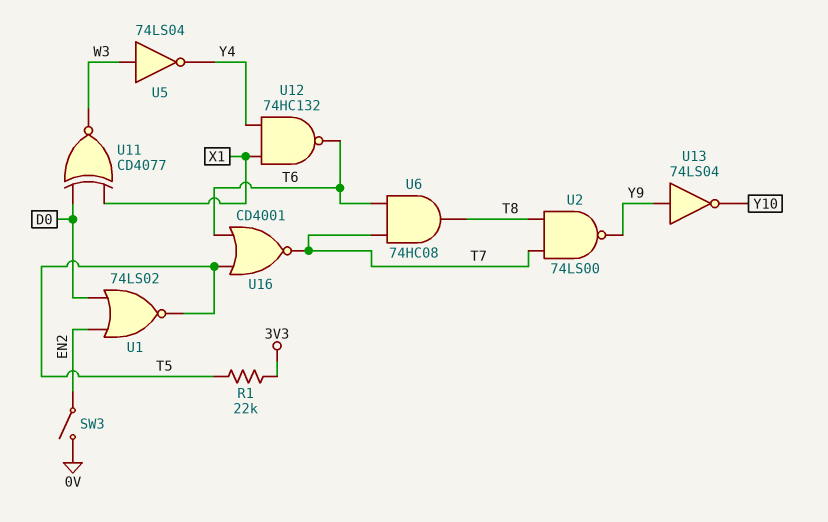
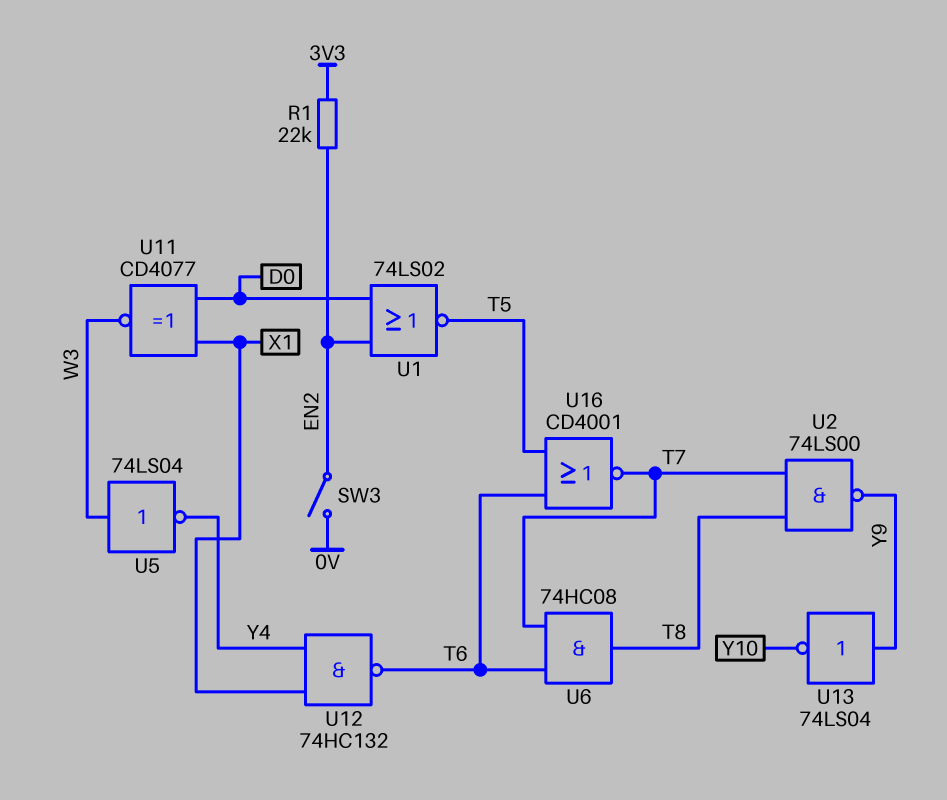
R1: 22k (3V3, T5) -> 22k (3V3, EN2)

